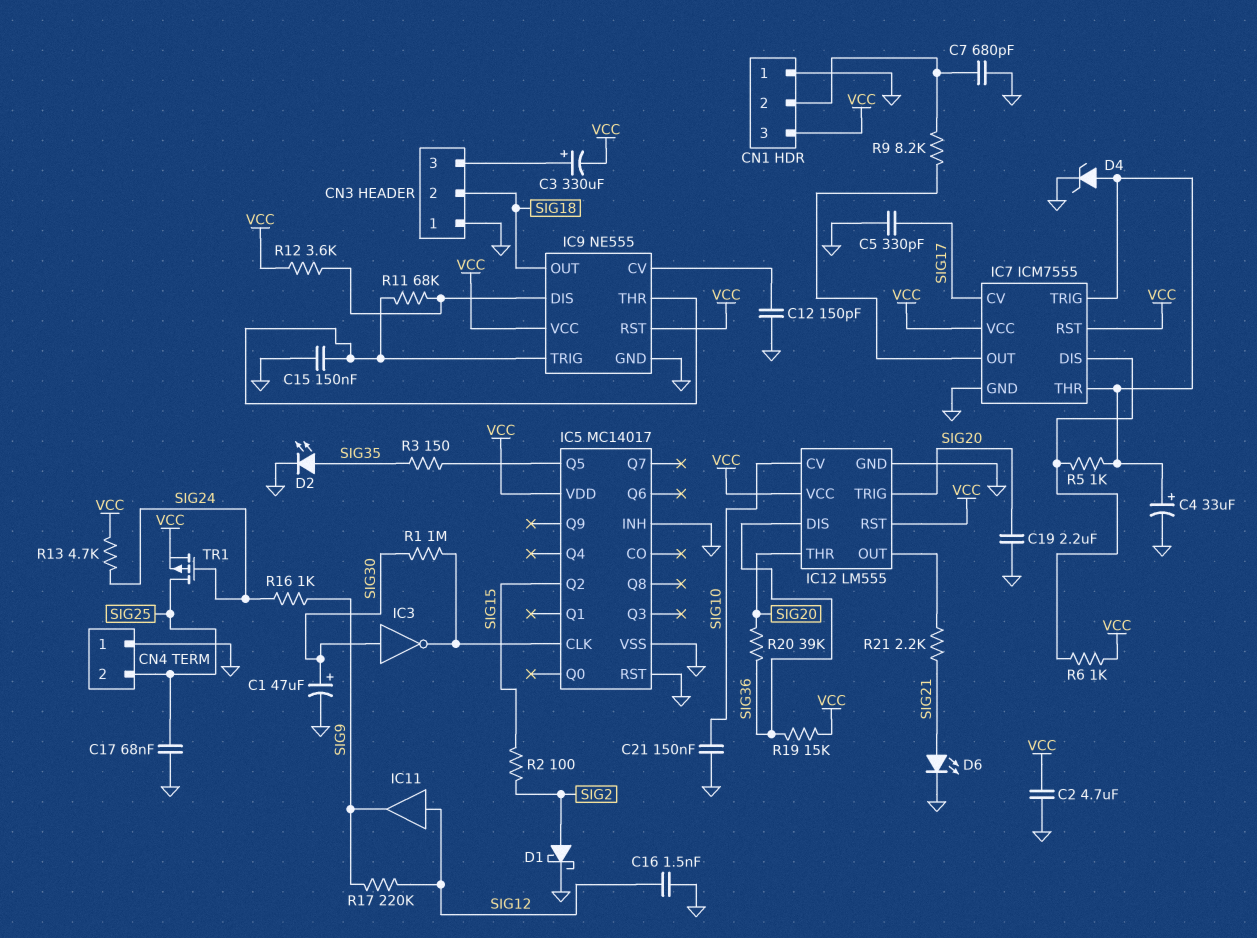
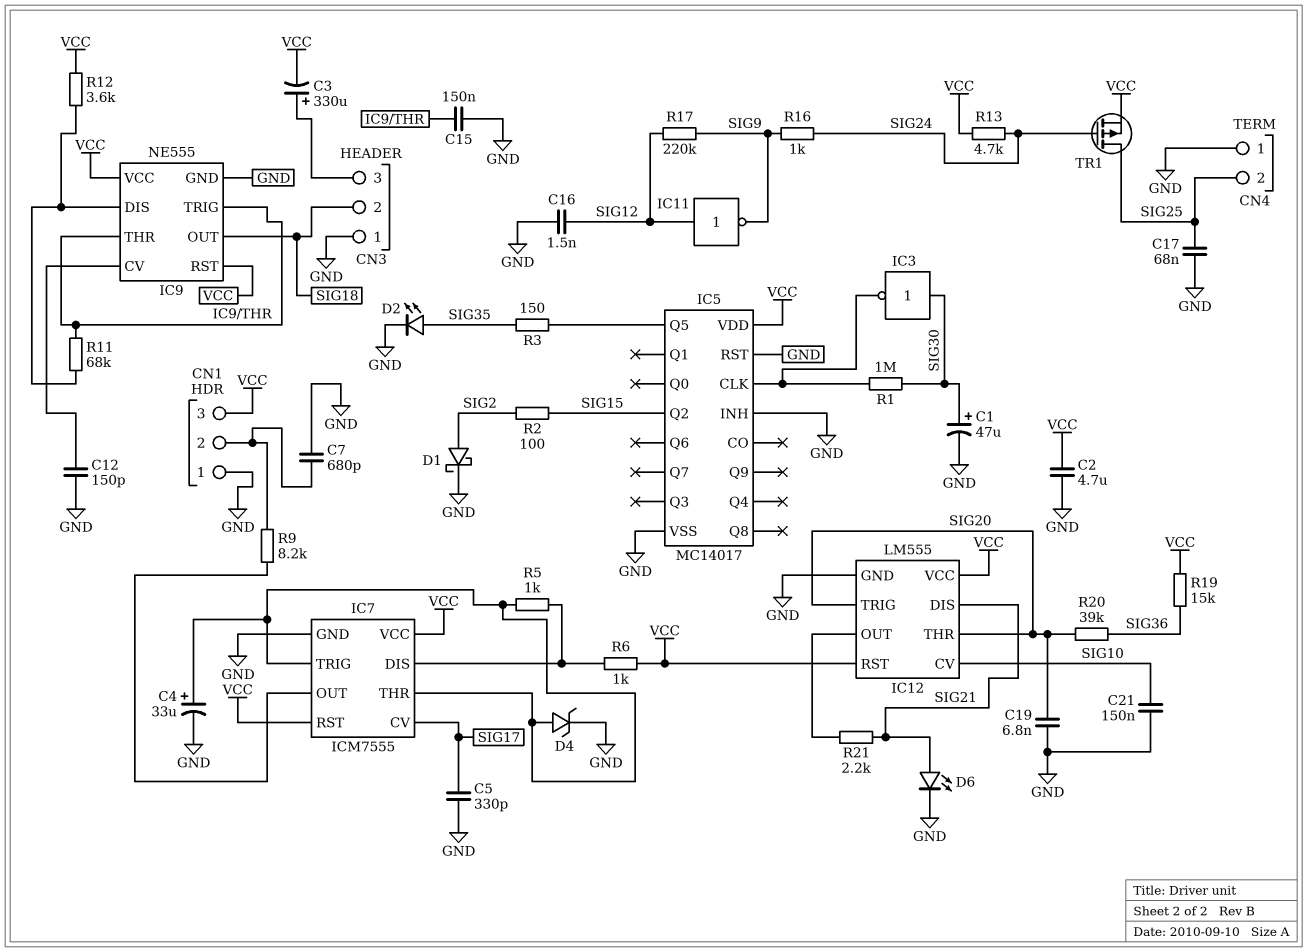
C19: 2.2uF (GND, SIG20) -> 6.8nF (GND, SIG20)
IC11: buffer (in SIG12, out SIG9) -> NOT (in SIG12, out SIG9)
IC12 pin DIS: SIG36 -> SIG21

